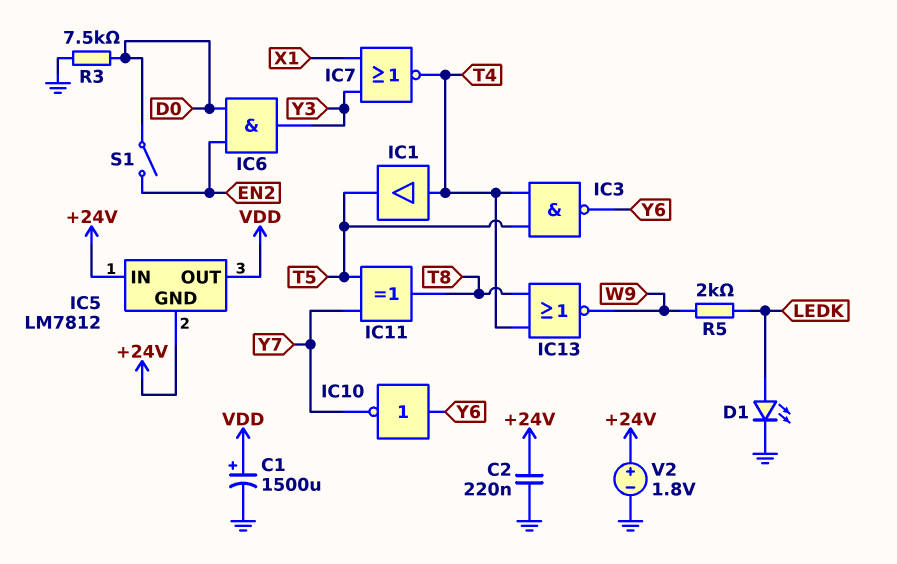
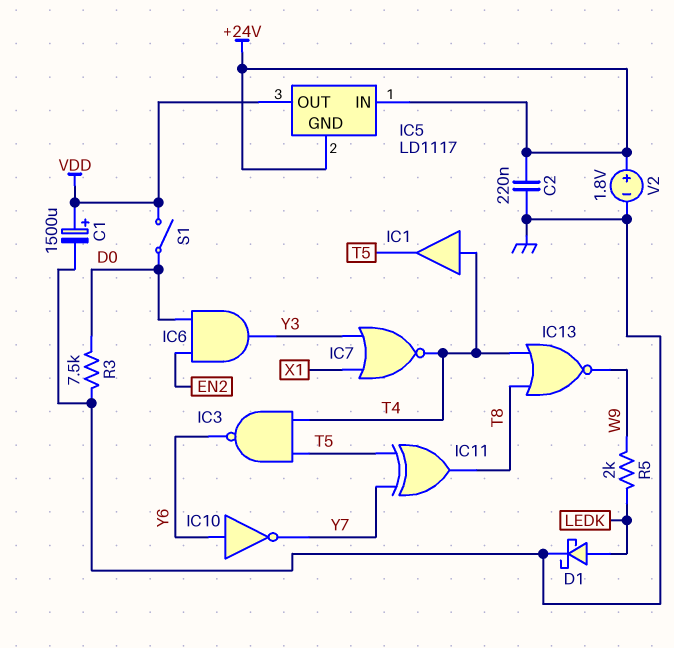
D1: LED (A LEDK, K GND) -> schottky (A LEDK, K GND)
IC5: LM7812 -> LD1117
S1: switch (D0, EN2) -> switch (D0, VDD)

